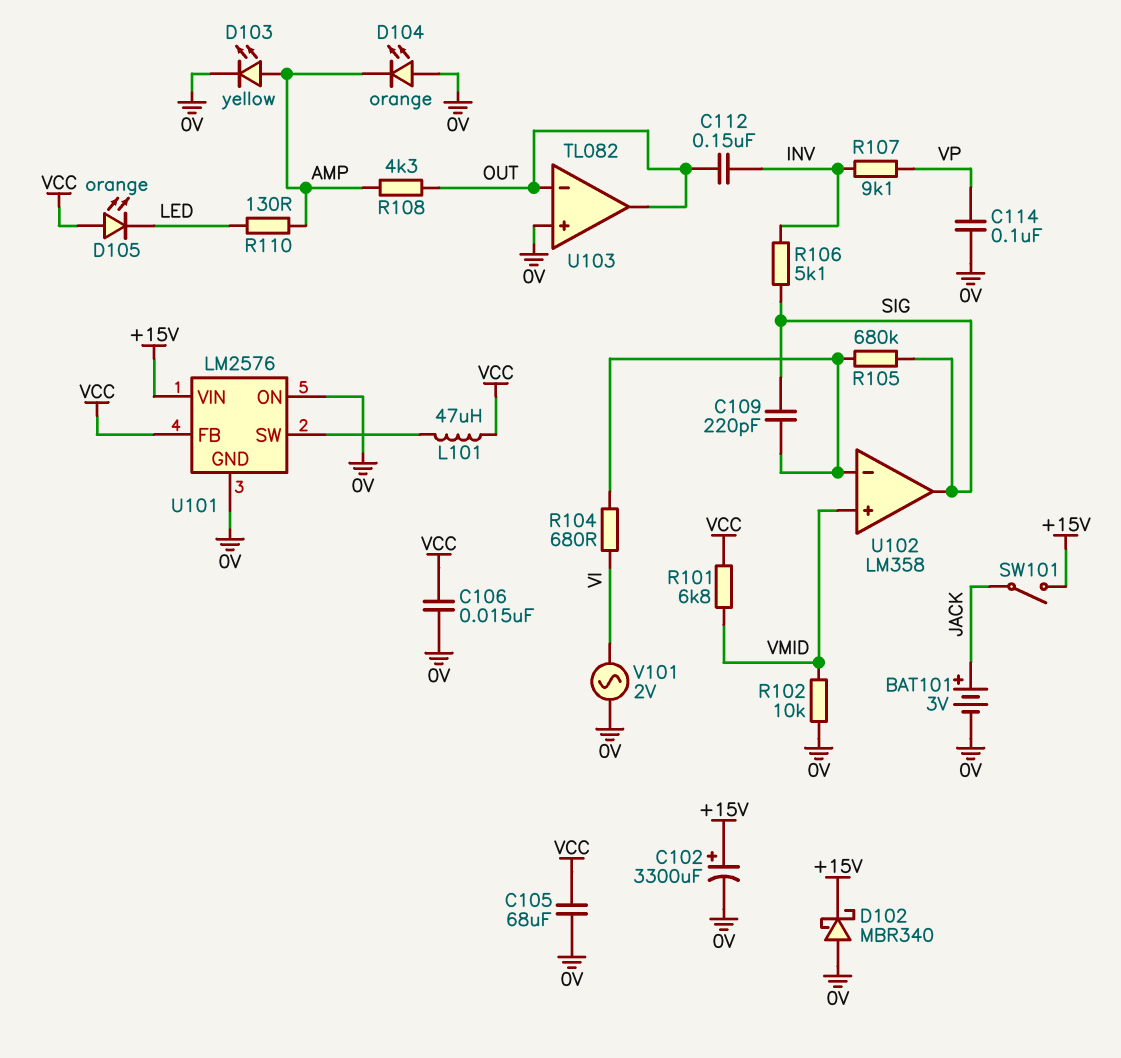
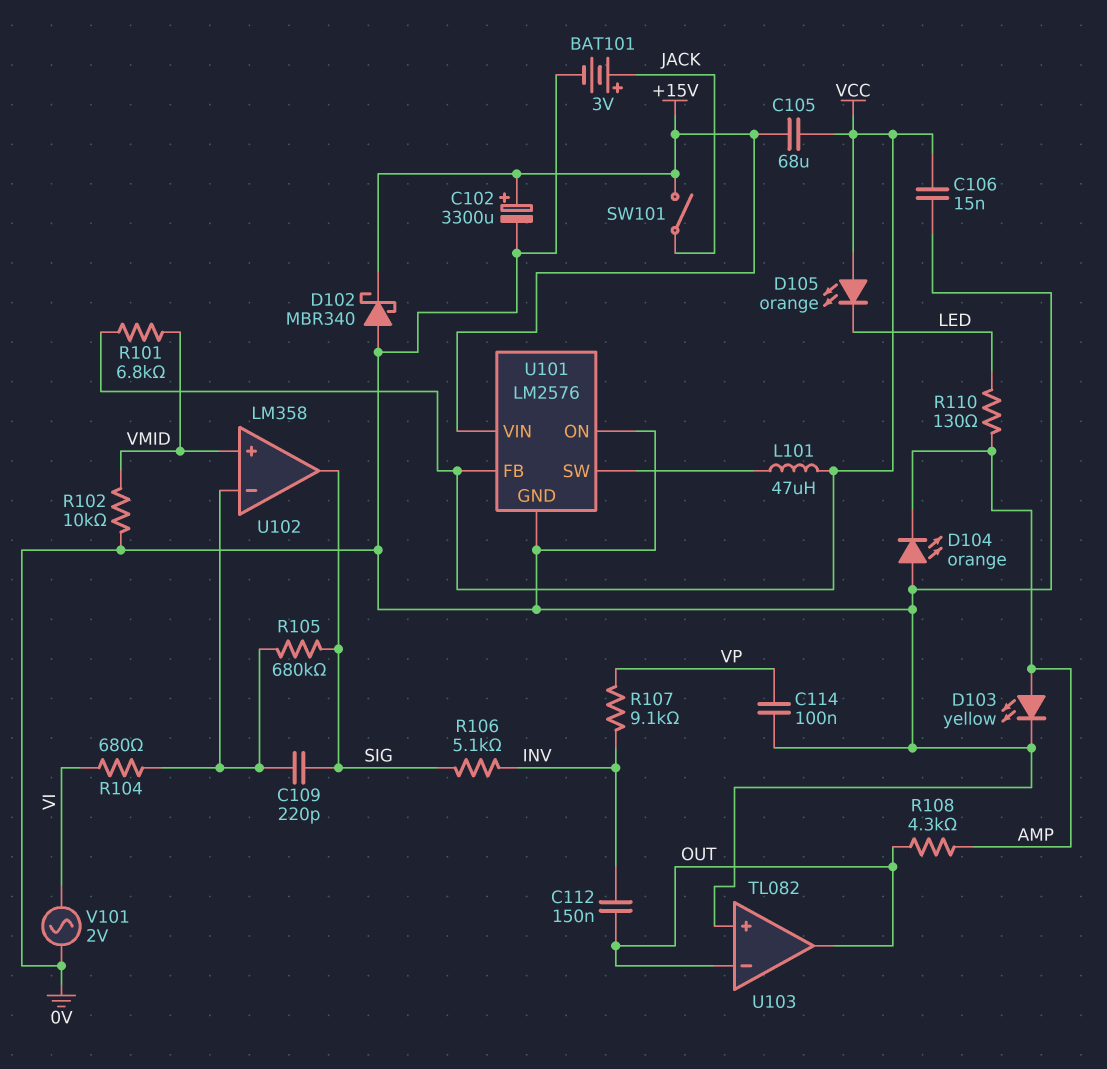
C105: 68uF (0V, VCC) -> 68uF (+15V, VCC)

